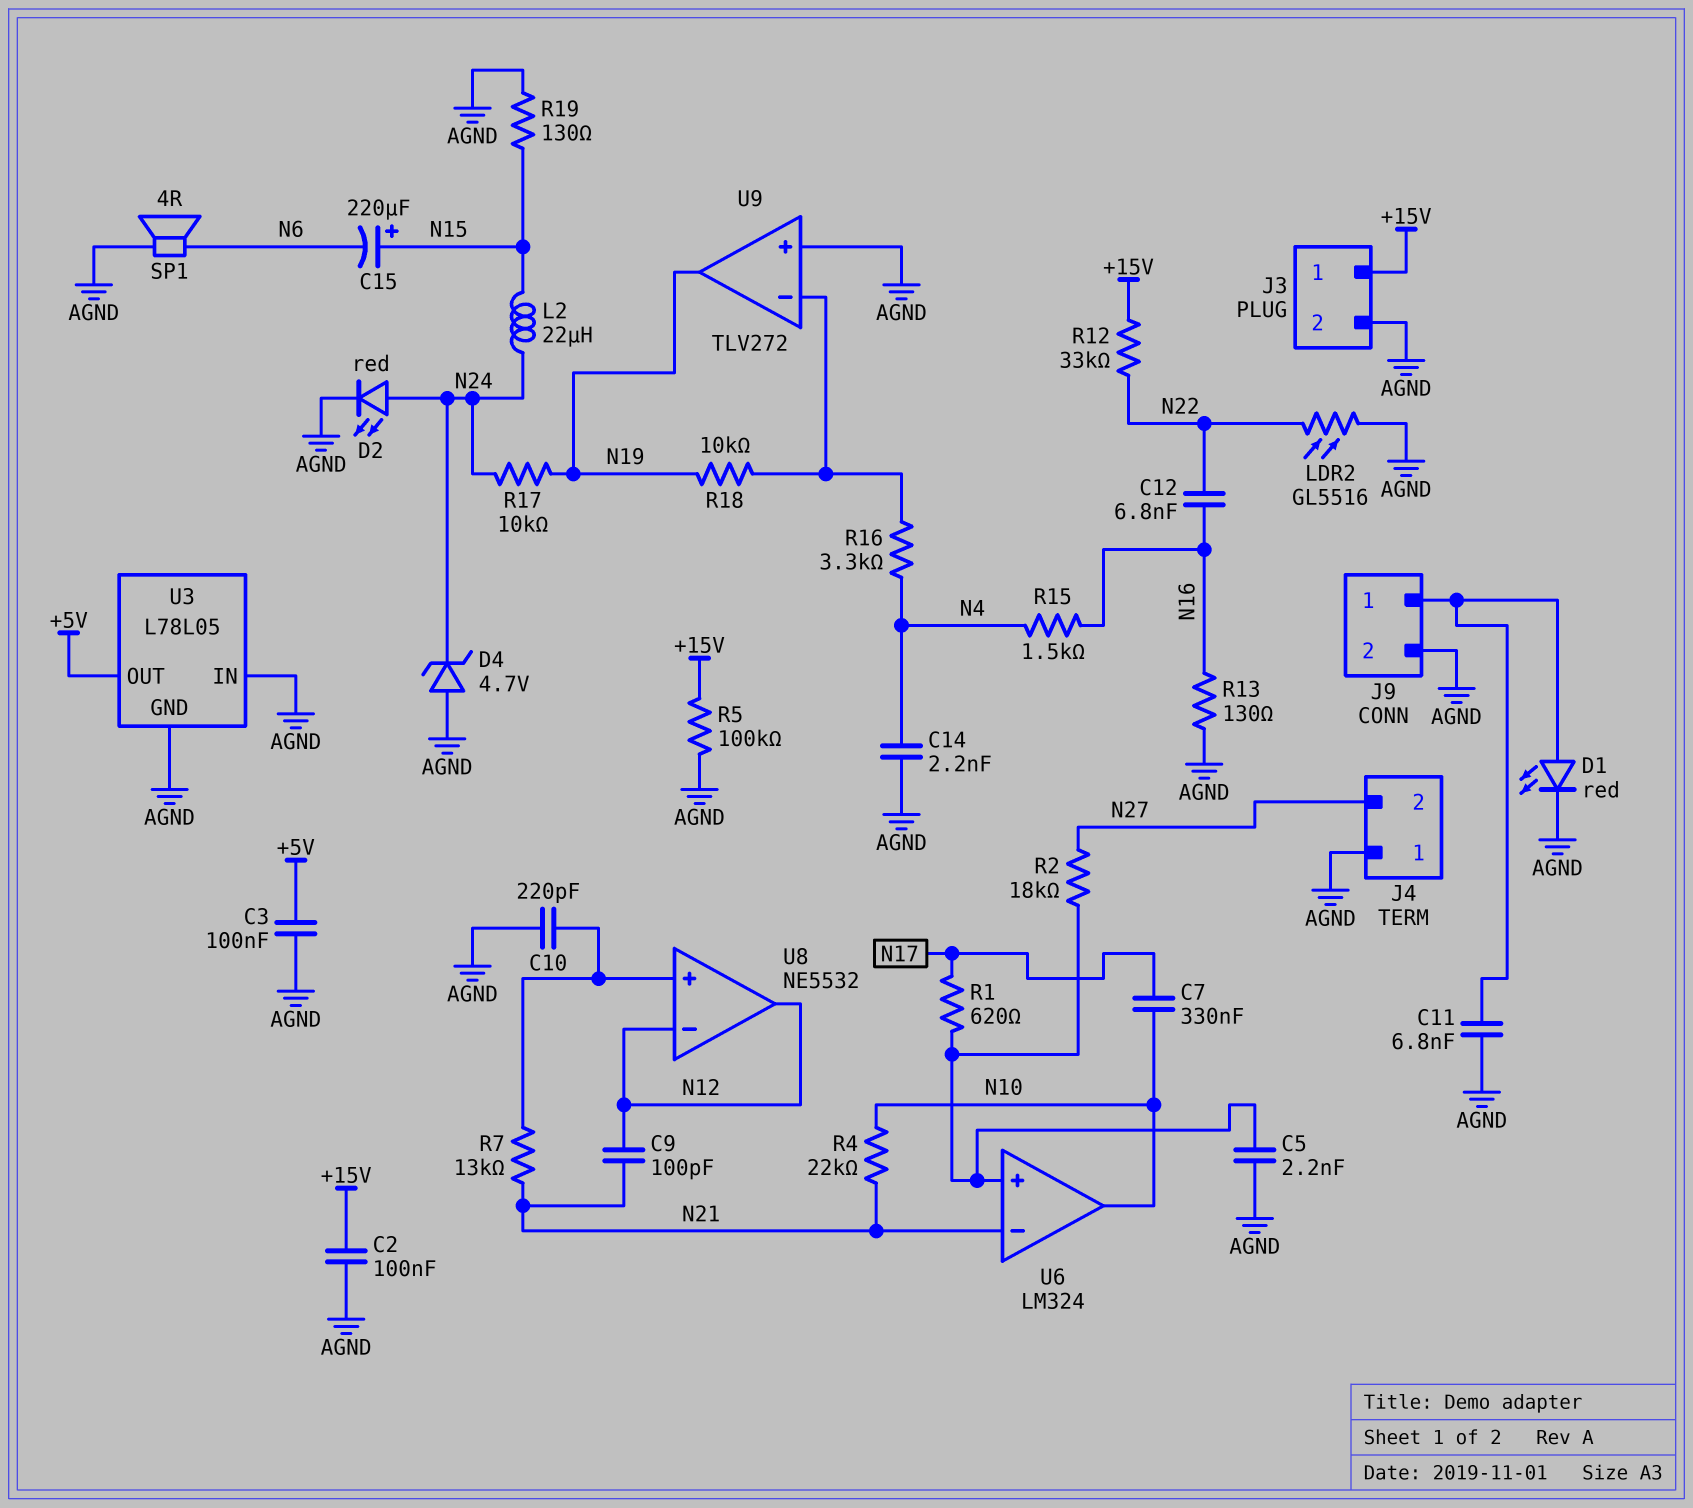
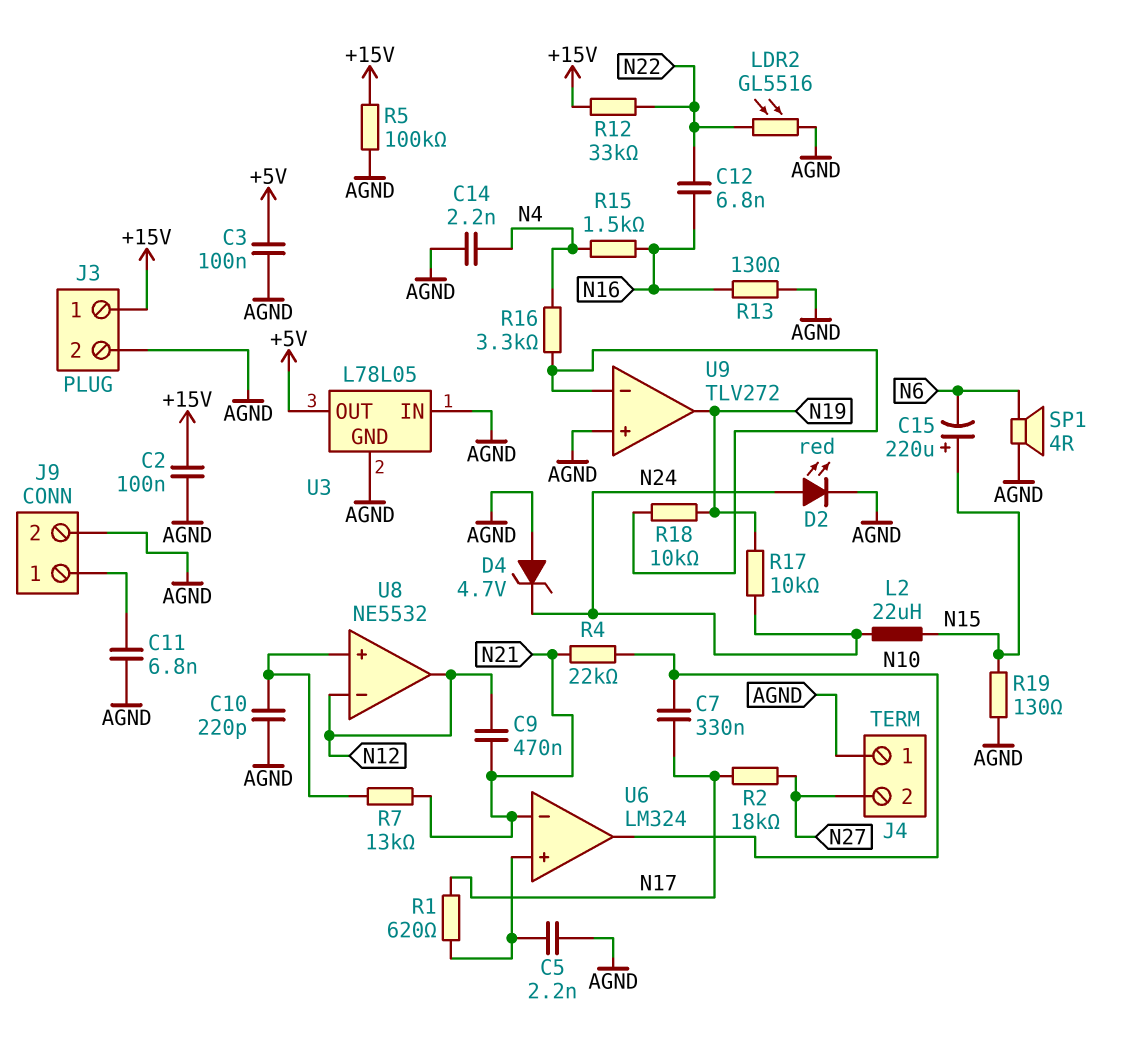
C9: 100pF (N12, N21) -> 470nF (N12, N21)
D1: LED red (A J9/1, K AGND) -> none
R2: 18k (N27, U6/in+) -> 18k (N17, N27)

